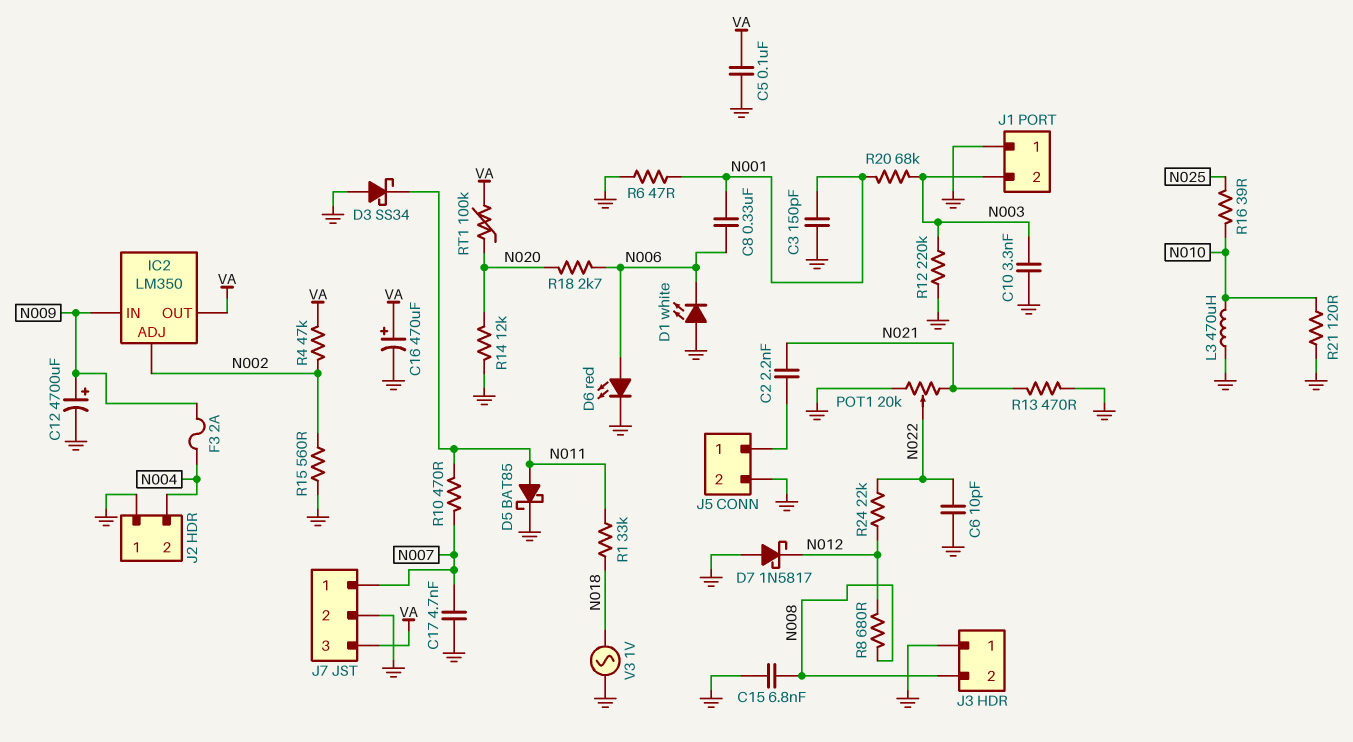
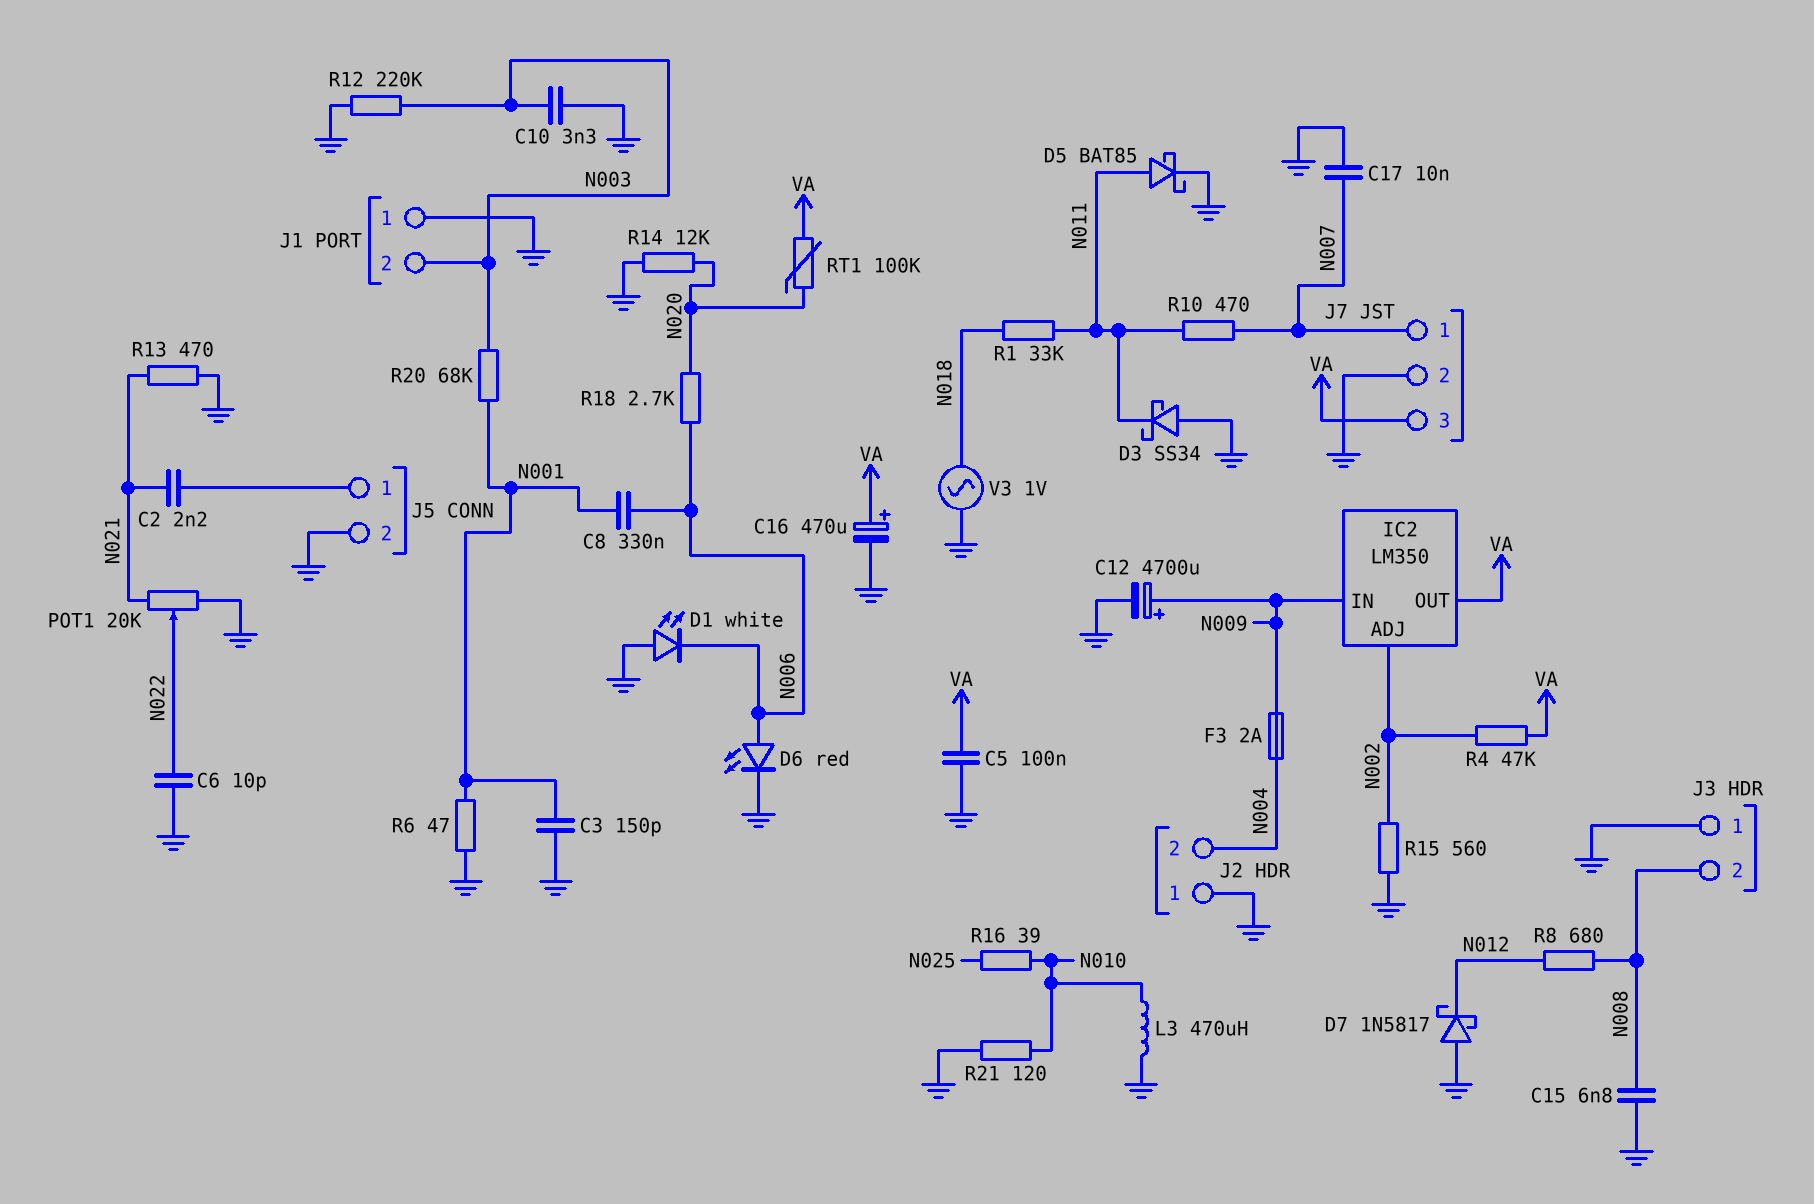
C17: 4.7nF (GND, N007) -> 10nF (GND, N007)
R24: 22k (N012, N022) -> none

